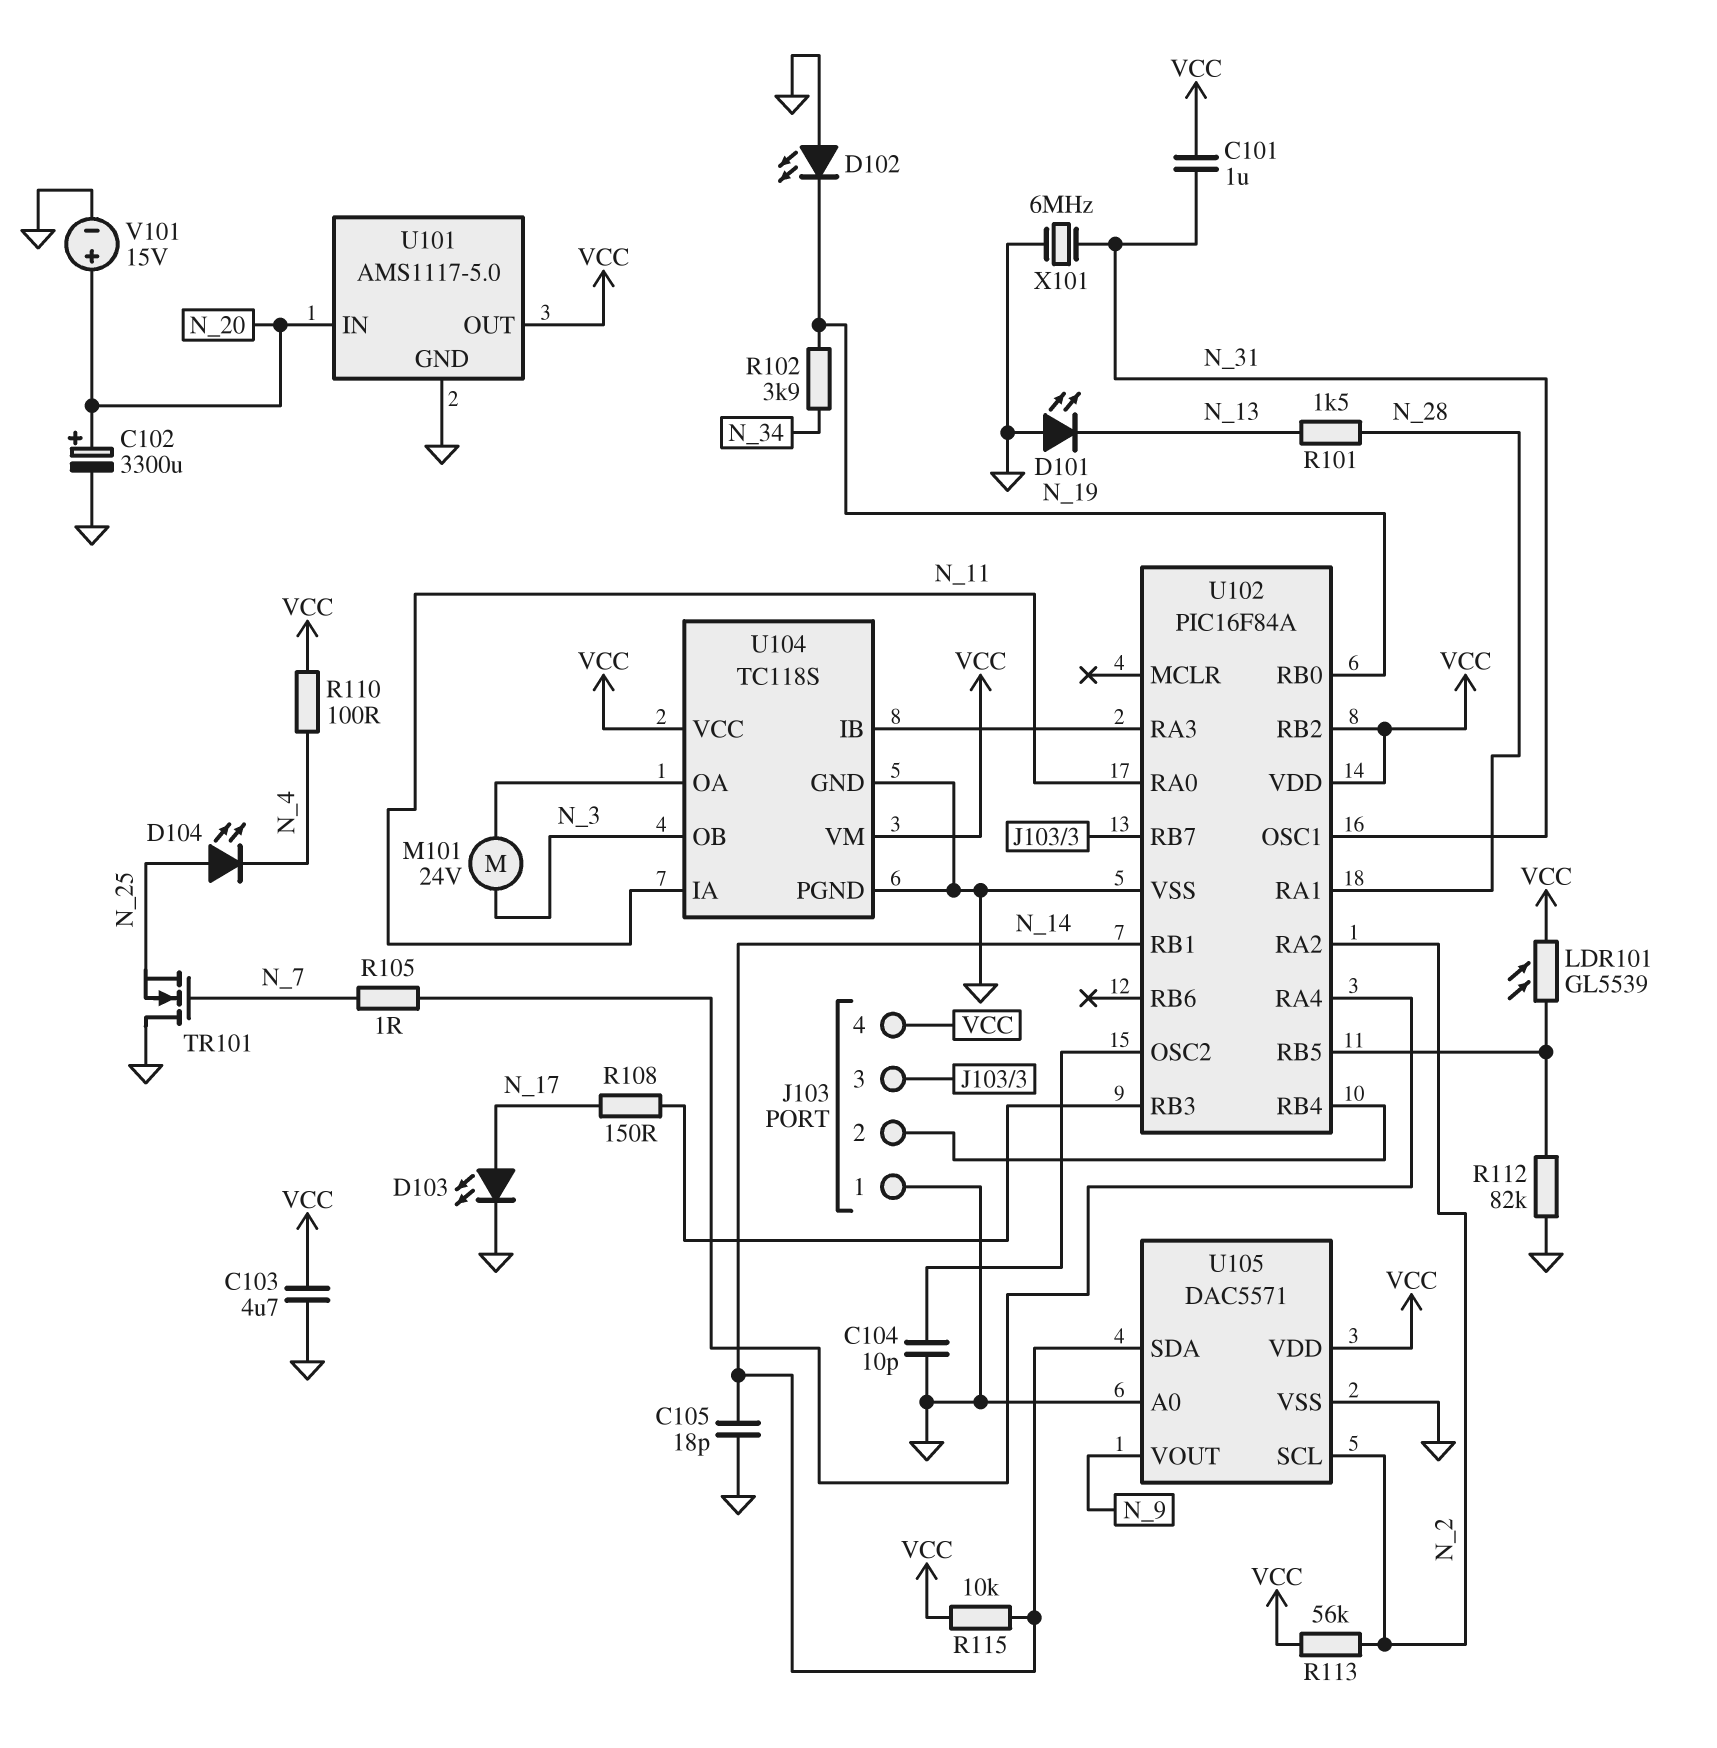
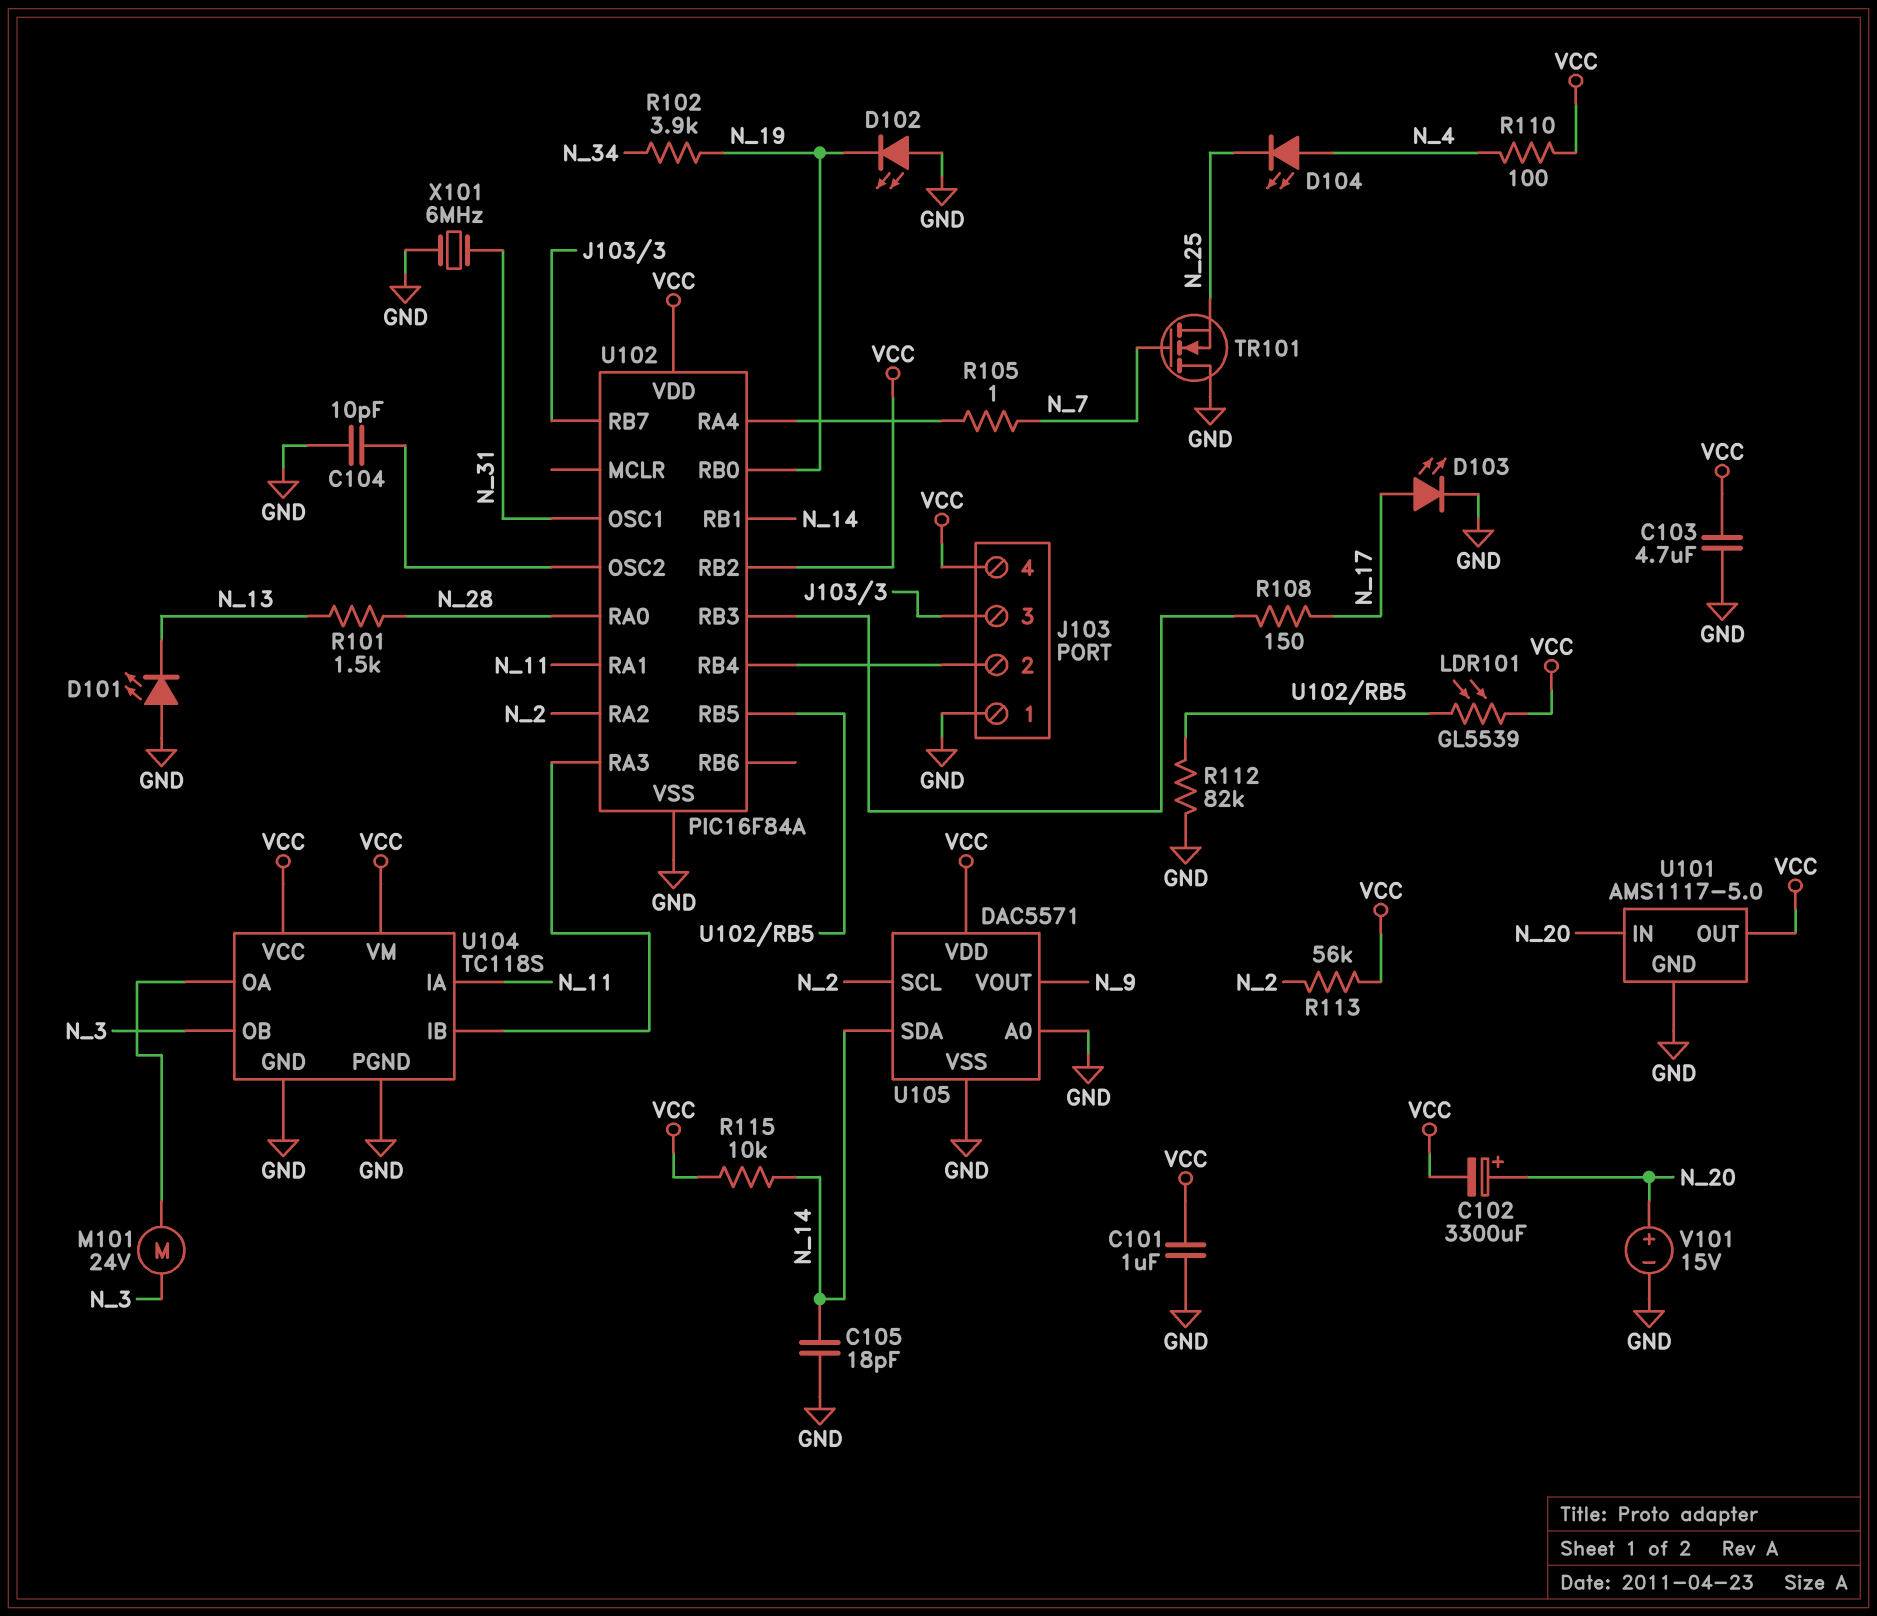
C101: 1uF (N_31, VCC) -> 1uF (GND, VCC)
C102: 3300uF (plus N_20, minus GND) -> 3300uF (plus N_20, minus VCC)
D104: LED (A N_25, K N_4) -> LED (A N_4, K N_25)
U102 pin RA0: N_11 -> N_28
U102 pin RA1: N_28 -> N_11

